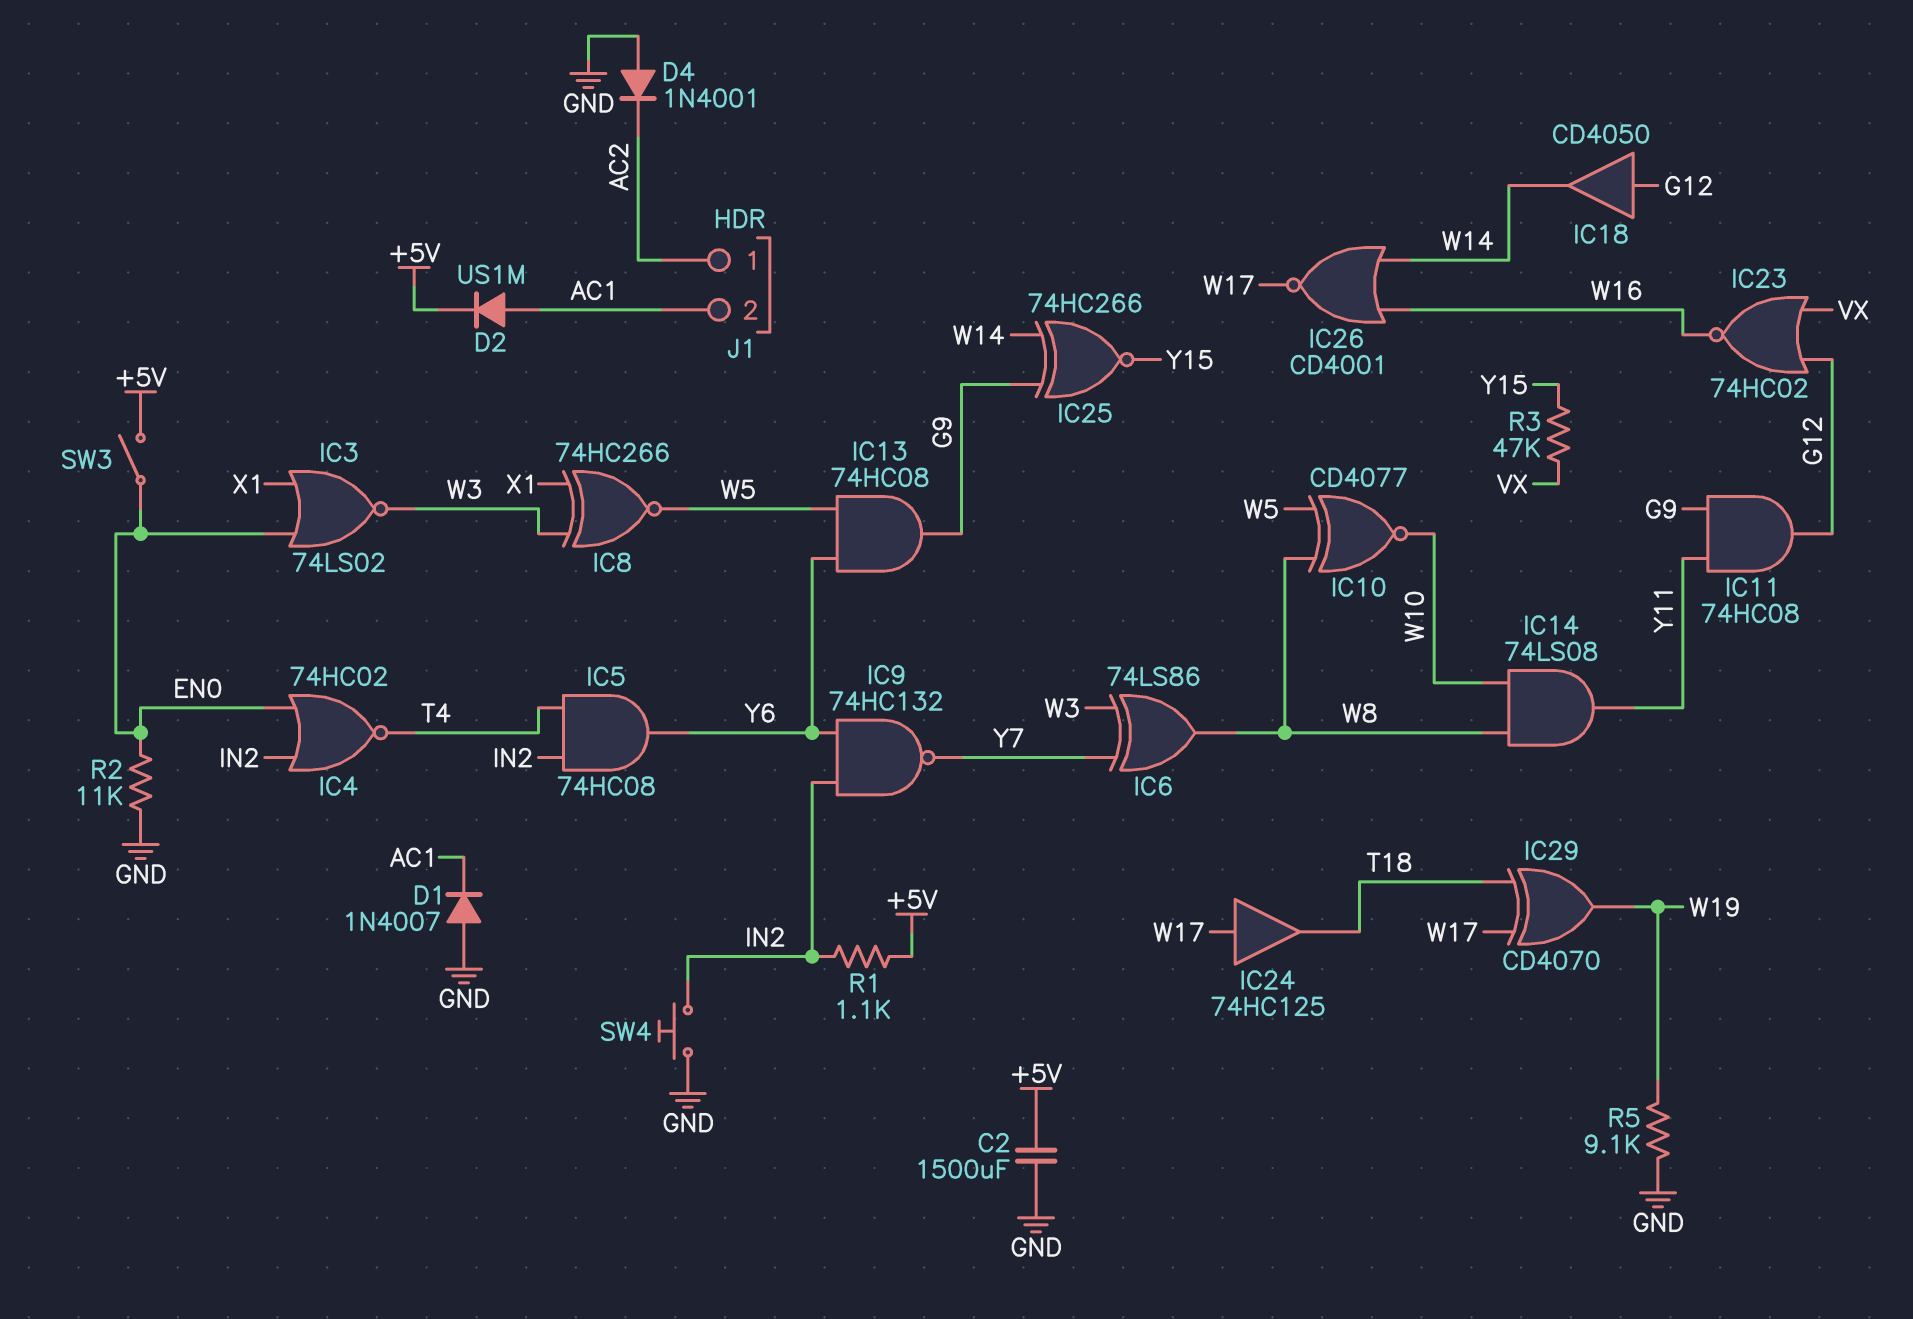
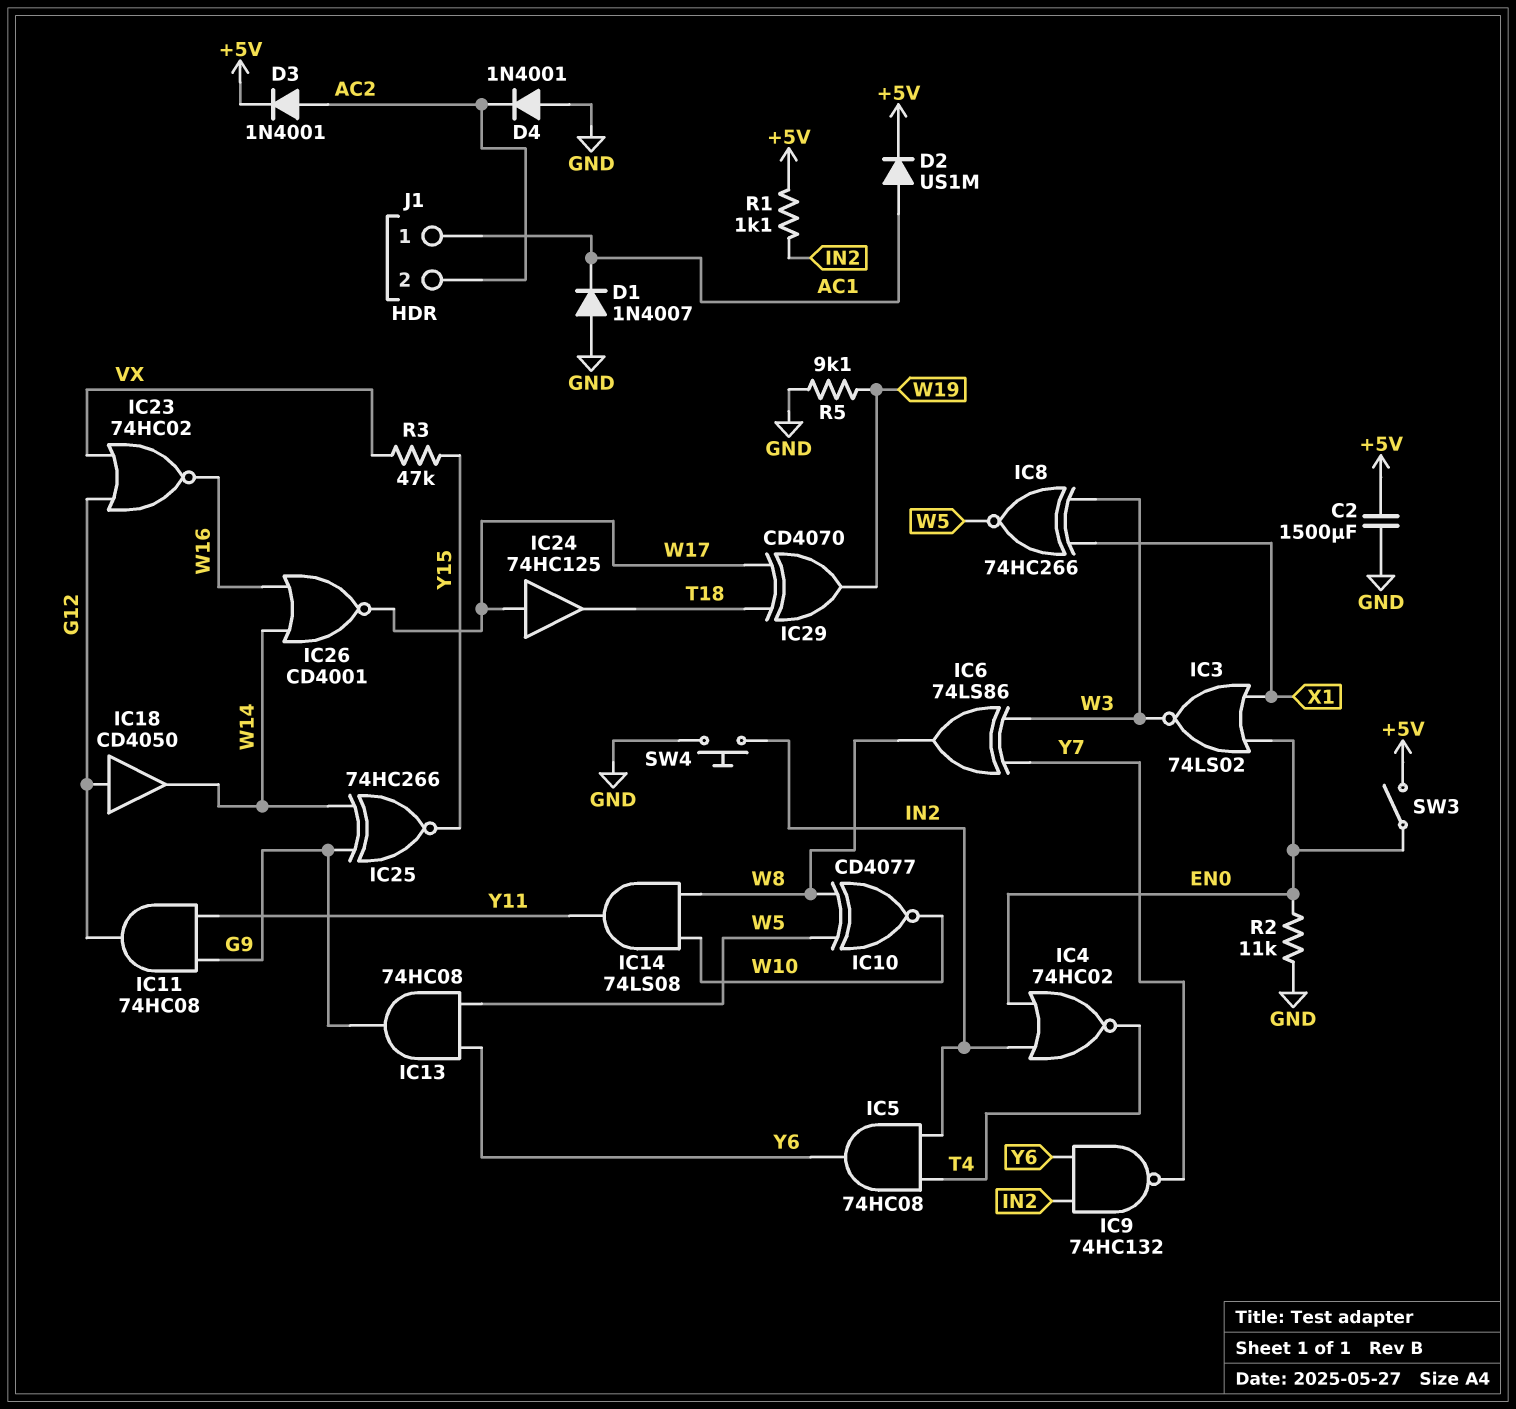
D3: none -> diode 1N4001 (A AC2, K +5V)
J1 pin 1: AC2 -> AC1
J1 pin 2: AC1 -> AC2

